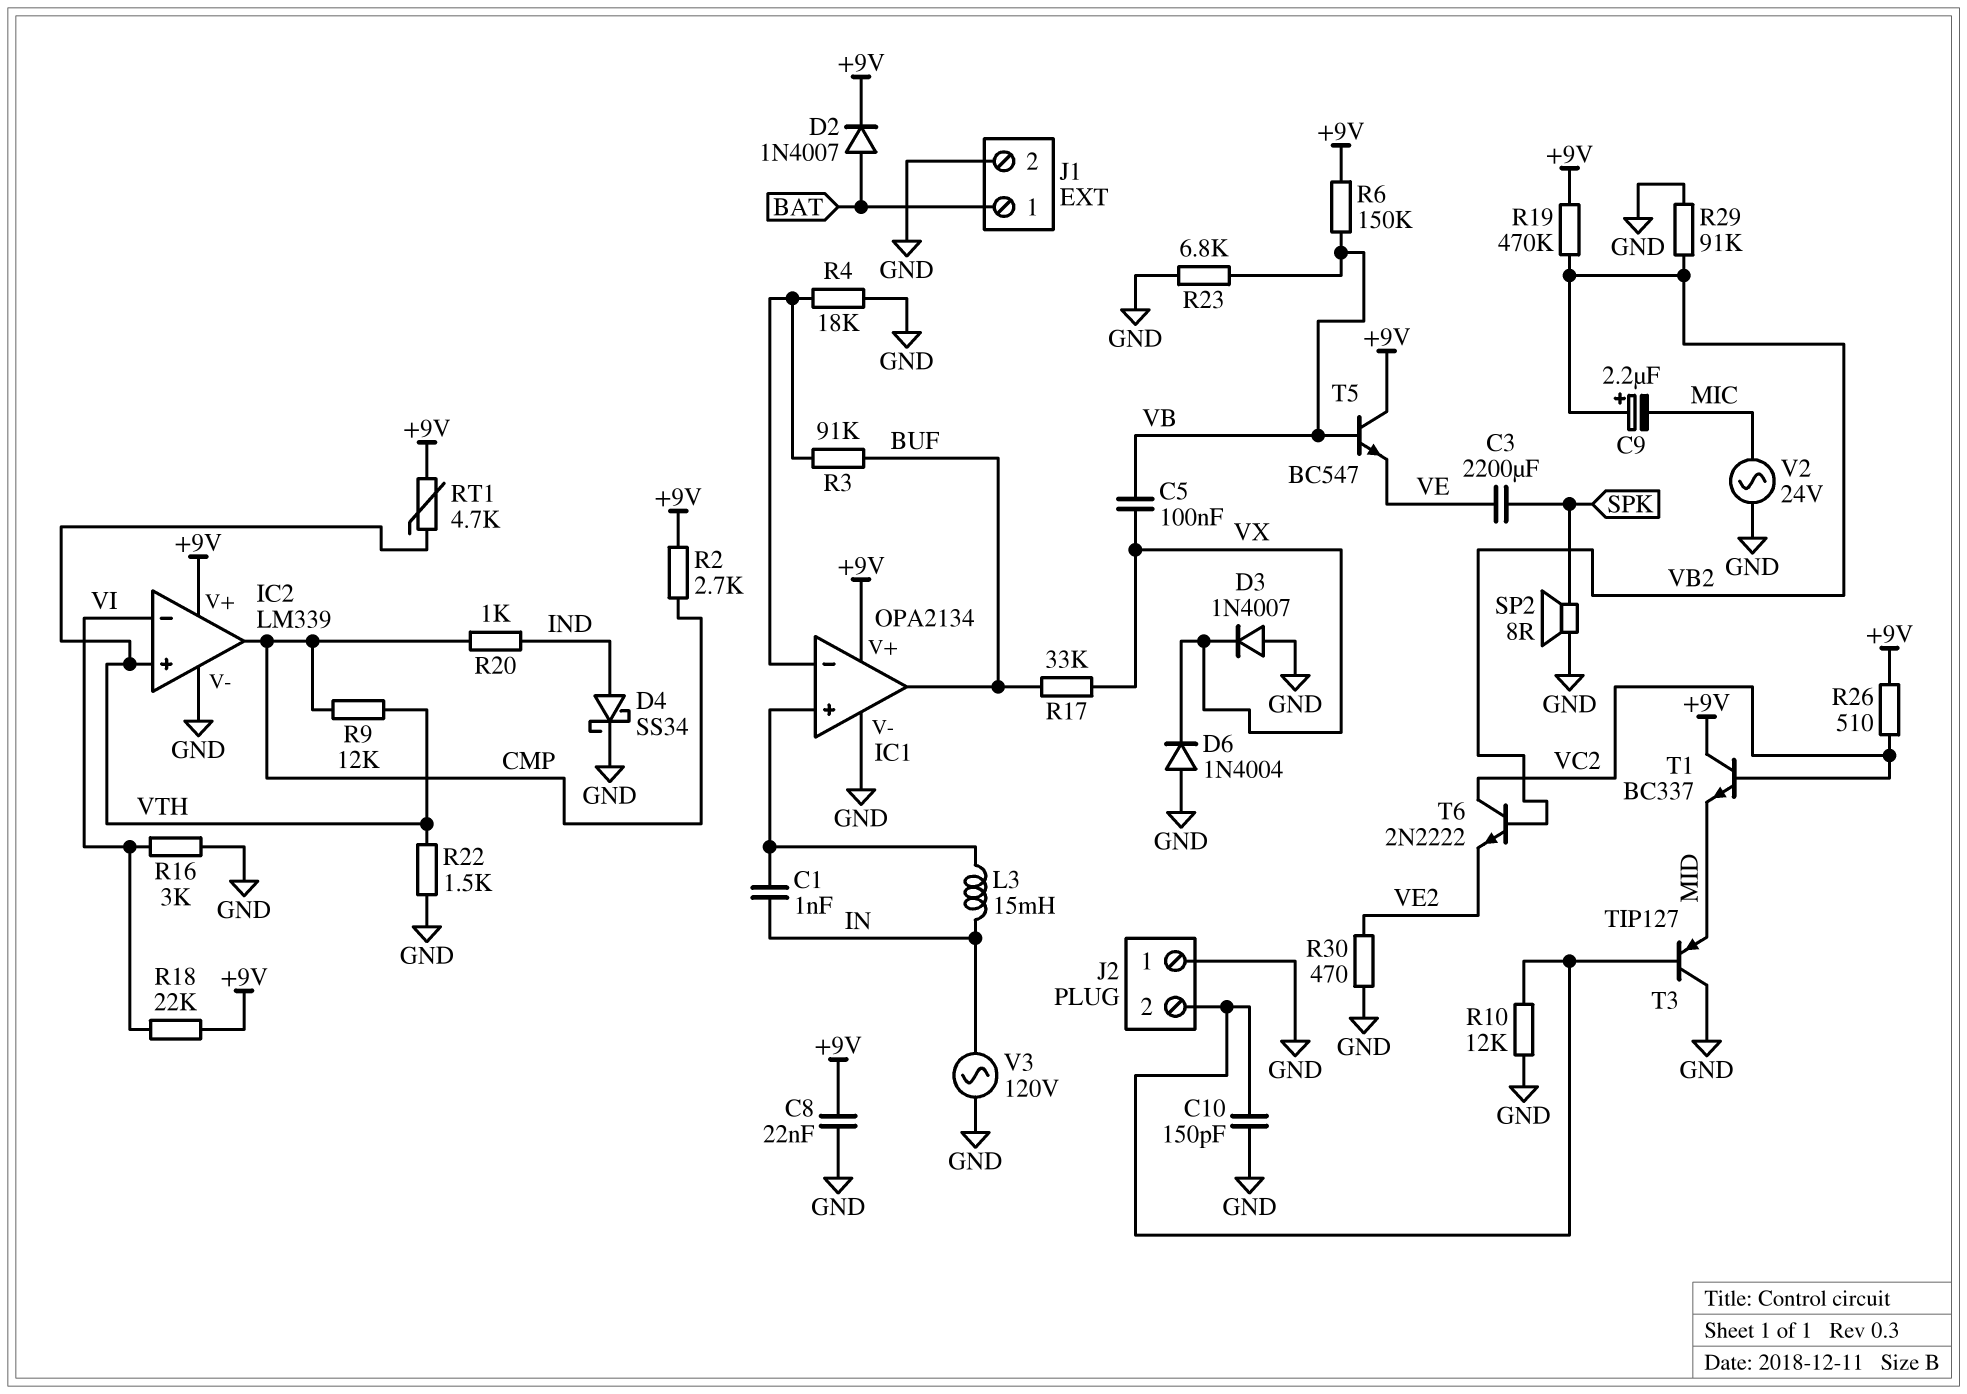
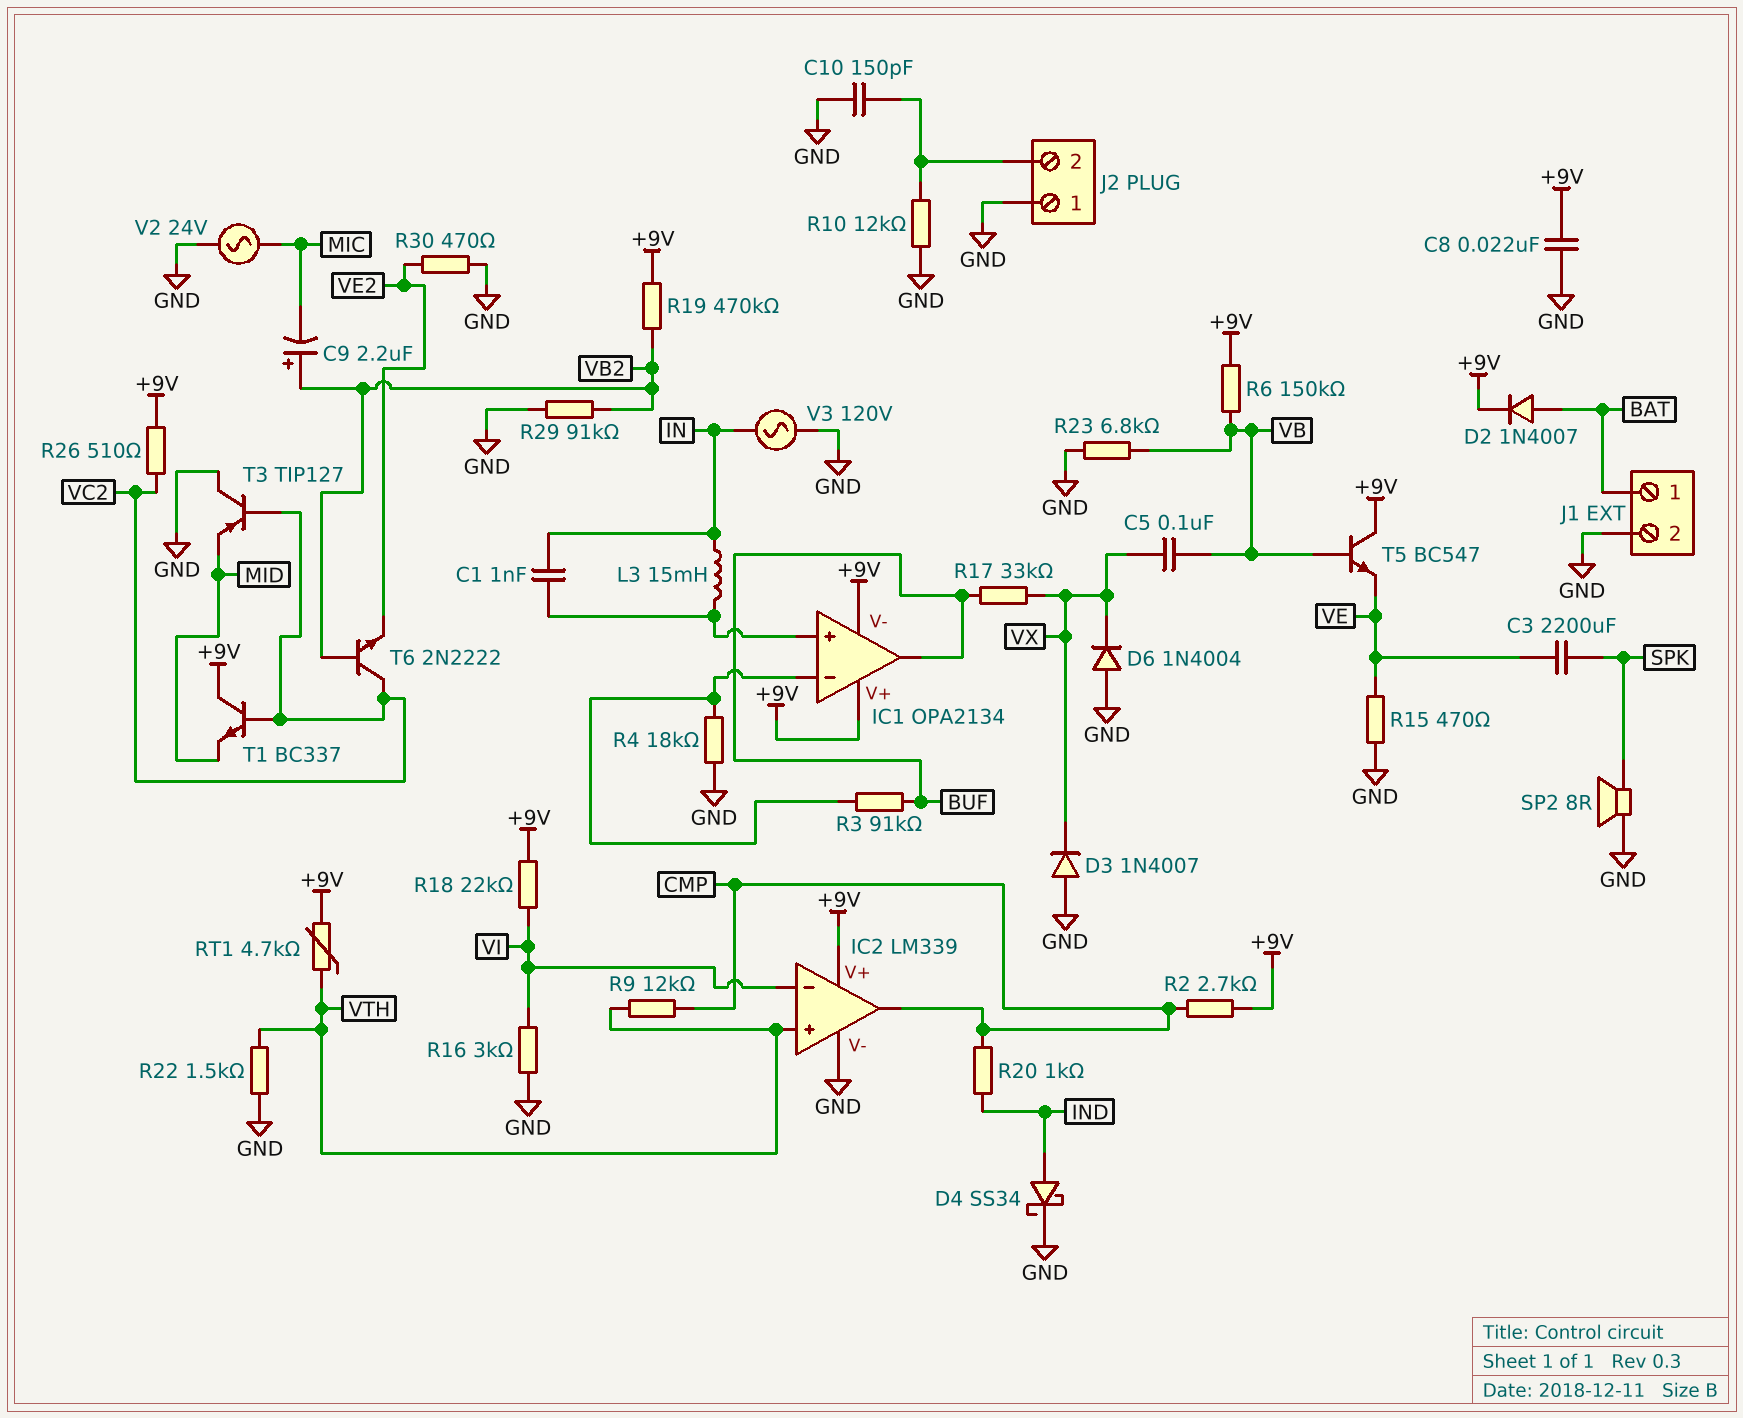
IC1 pin V-: GND -> +9V
R15: none -> 470 (GND, VE)
T3: PNP TIP127 (B J2/2, C GND, E MID) -> PNP TIP127 (B VC2, C GND, E MID)

